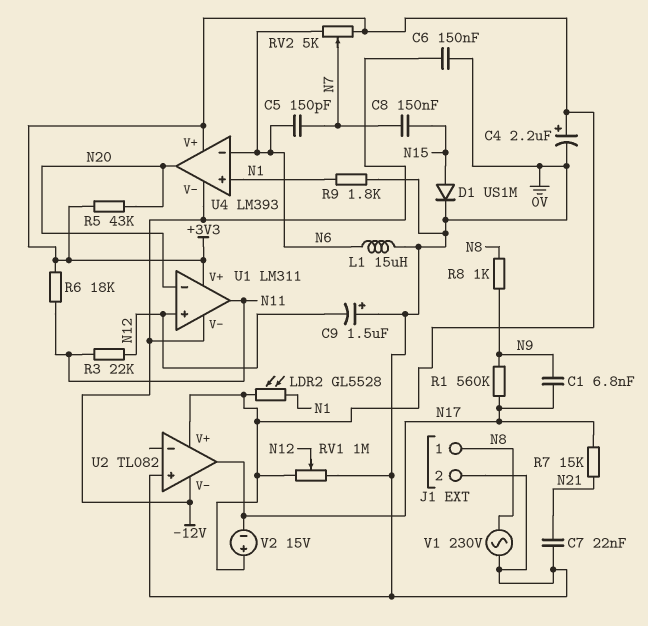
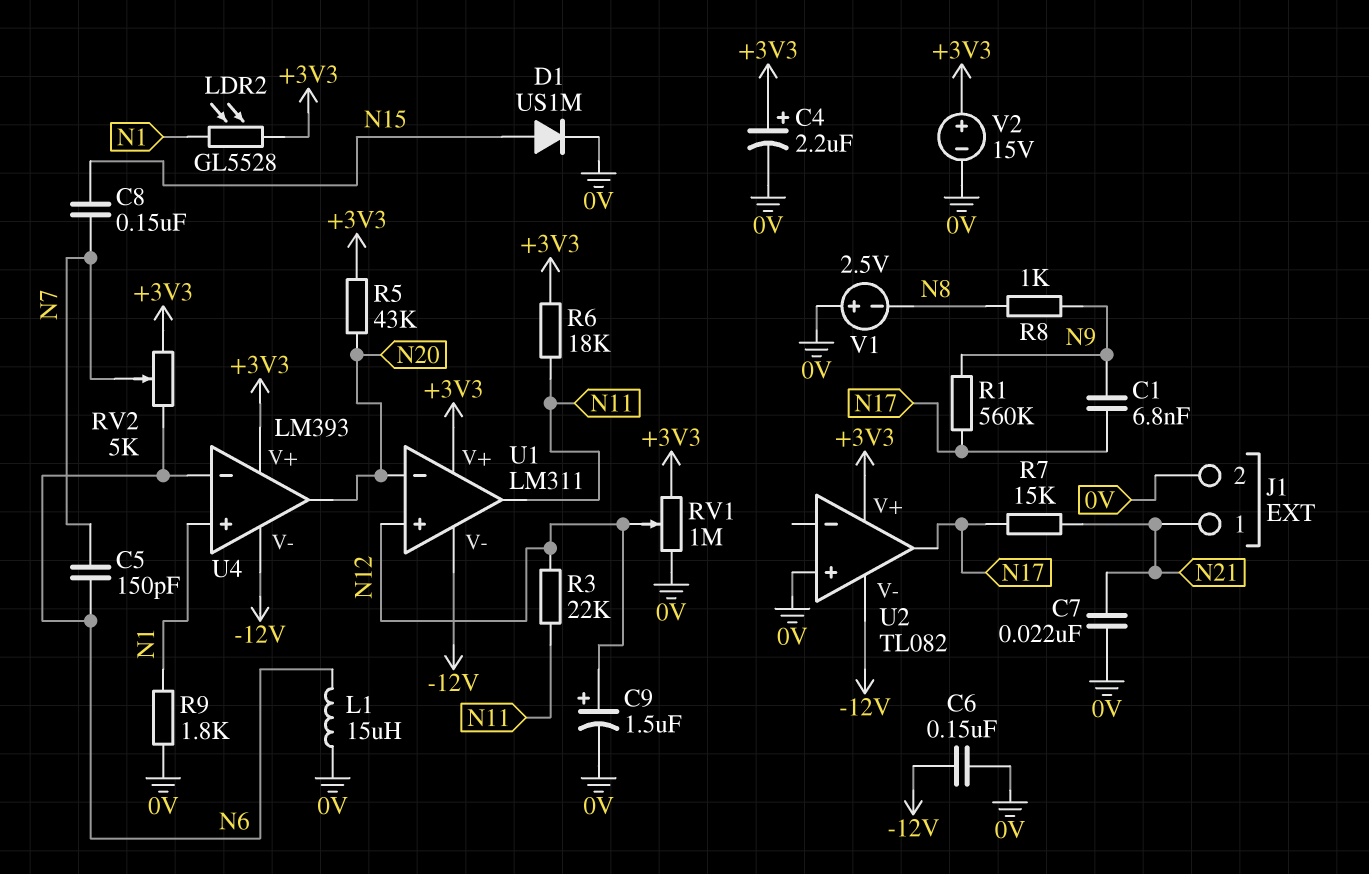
C9: 1.5uF (plus 0V, minus N12) -> 1.5uF (plus N12, minus 0V)
J1 pin 1: N8 -> N21
V1: AC 230V (0V, N8) -> 2.5V (plus 0V, minus N8)
V2: 15V (plus +3V3, minus N17) -> 15V (plus +3V3, minus 0V)

